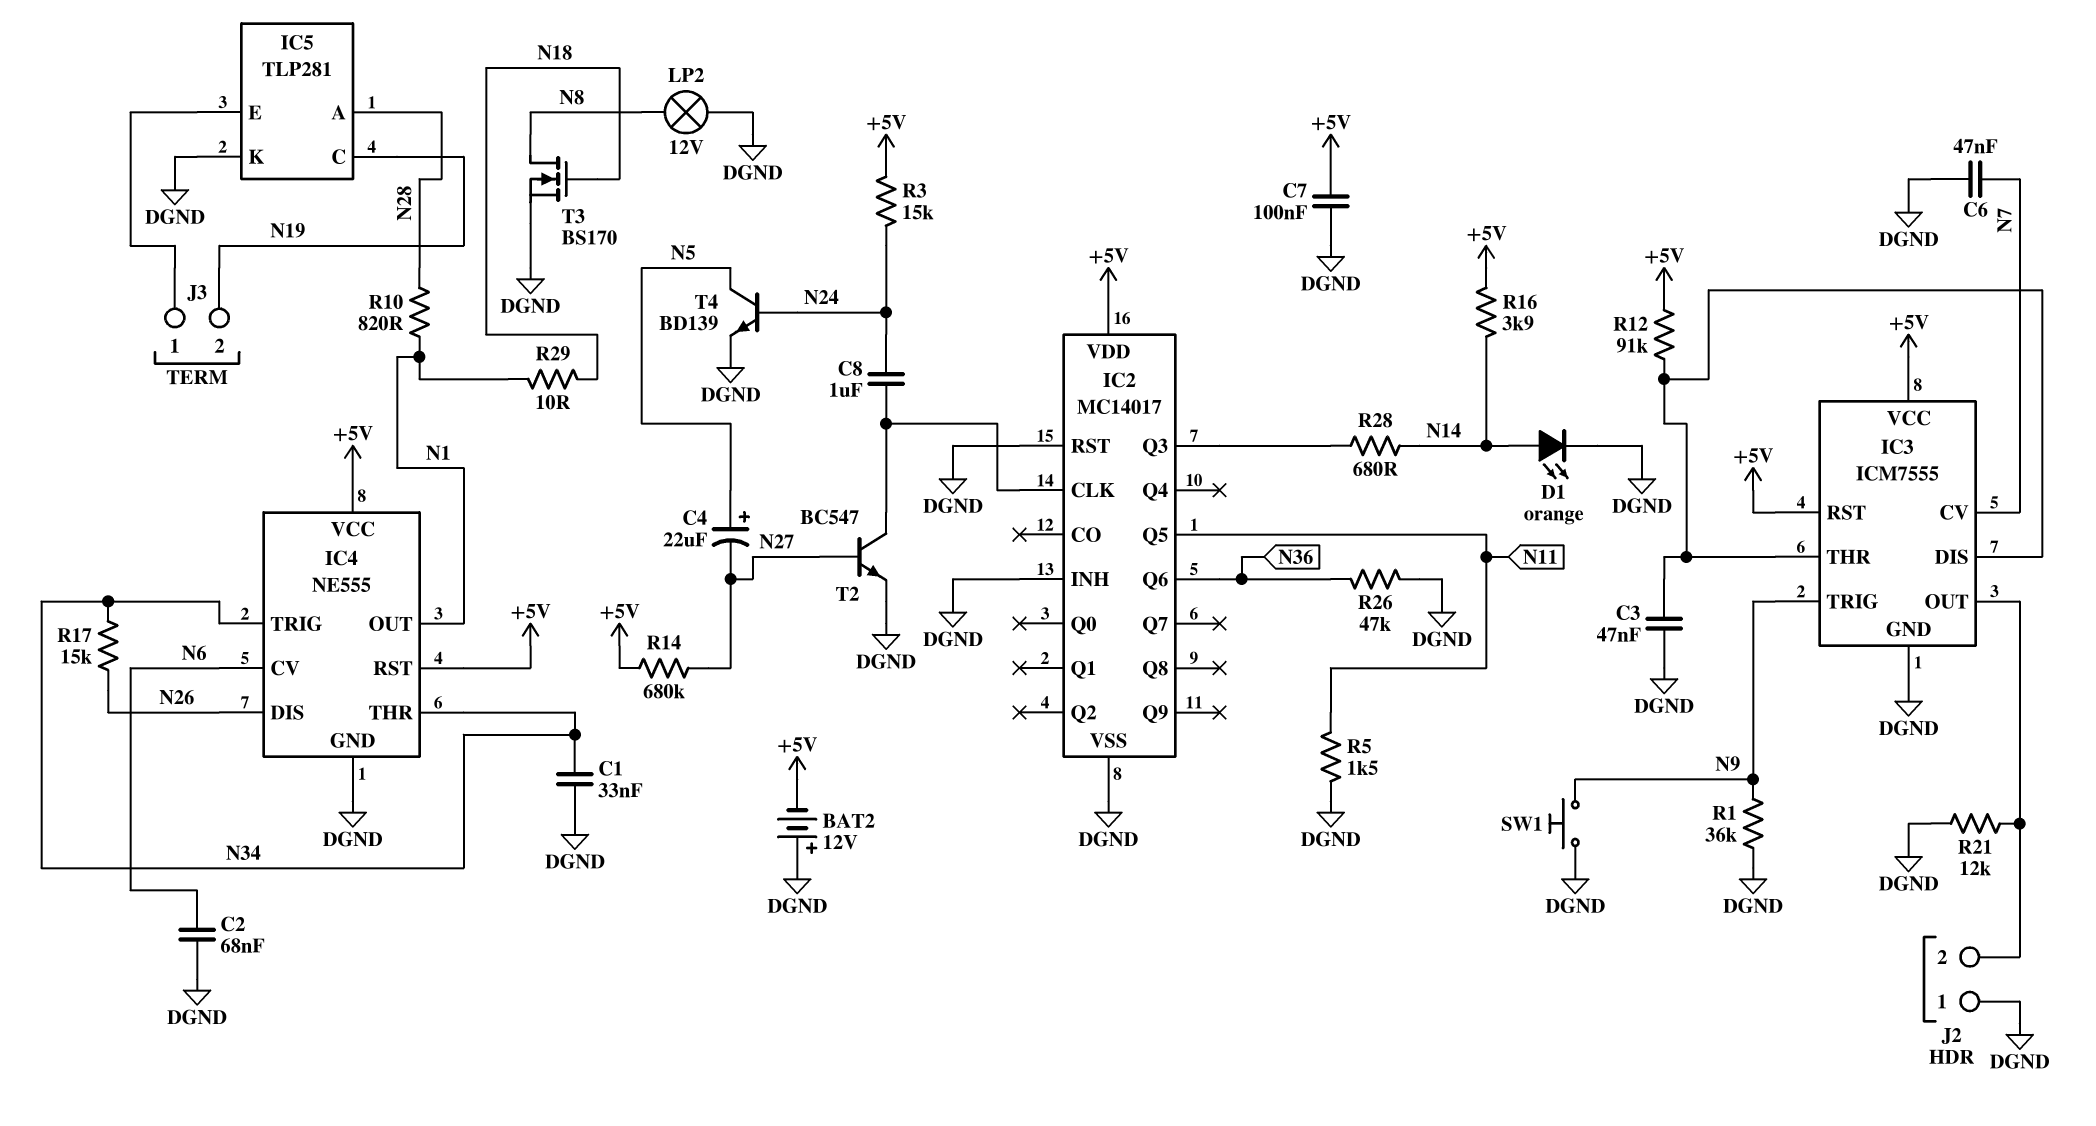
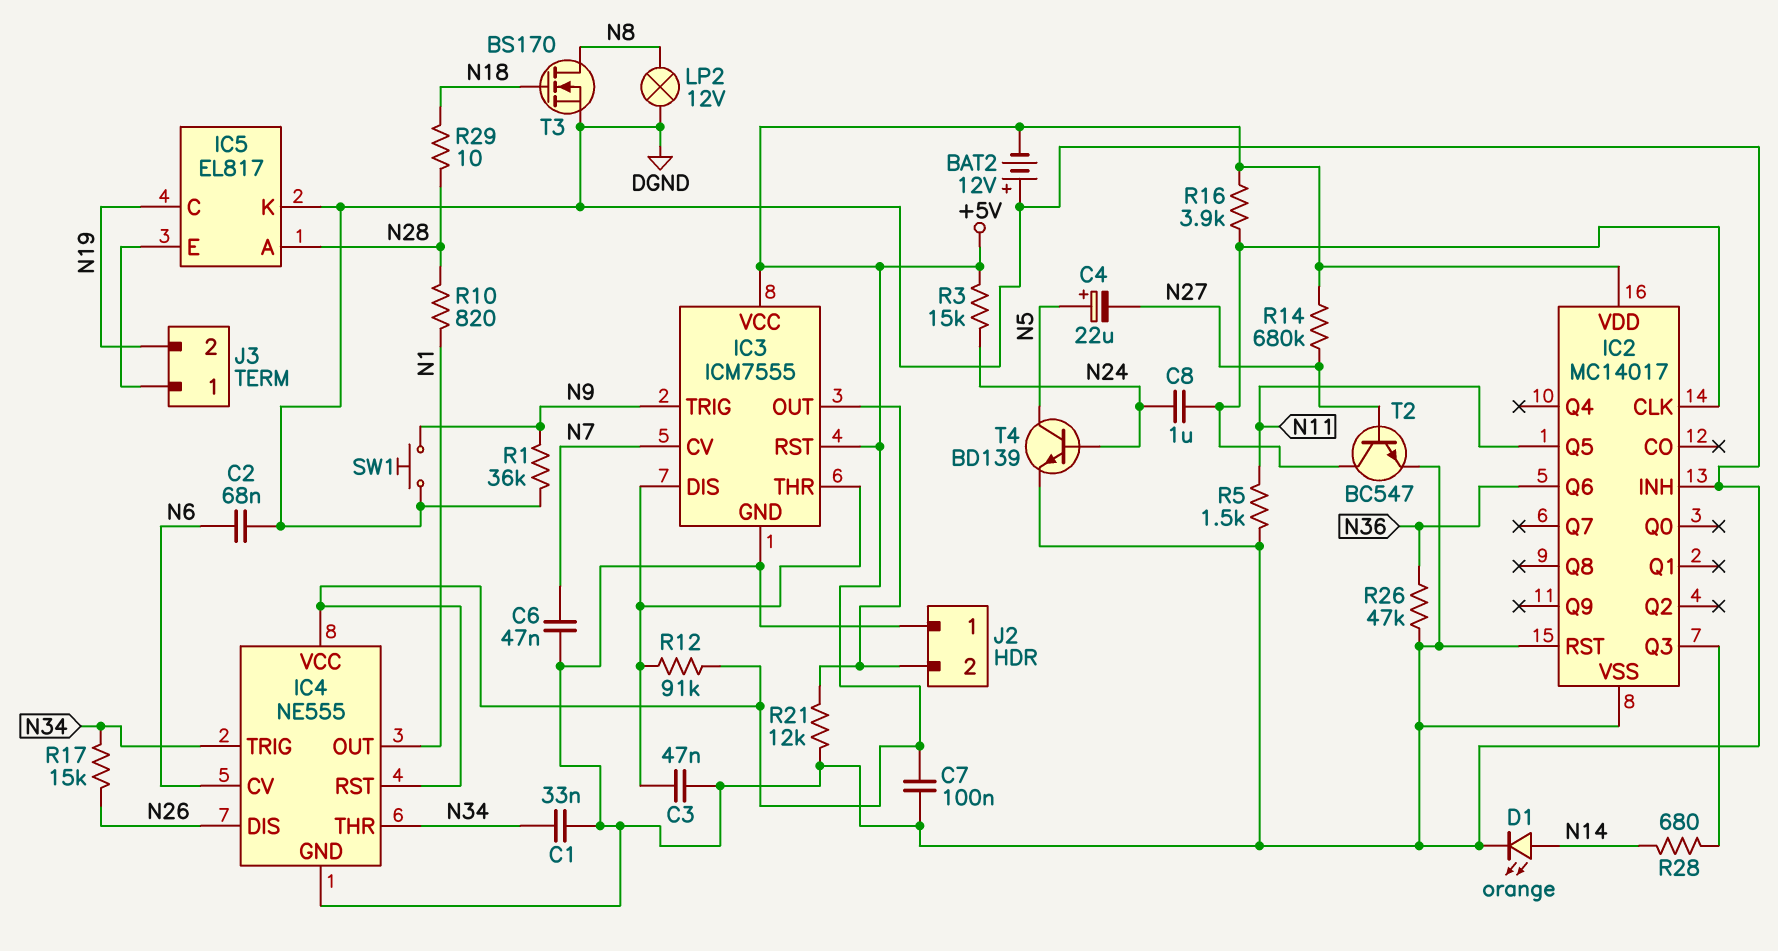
IC5: TLP281 -> EL817
R16: 3.9k (+5V, N14) -> 3.9k (+5V, IC2/CLK)
R29: 10 (N1, N18) -> 10 (N18, N28)

